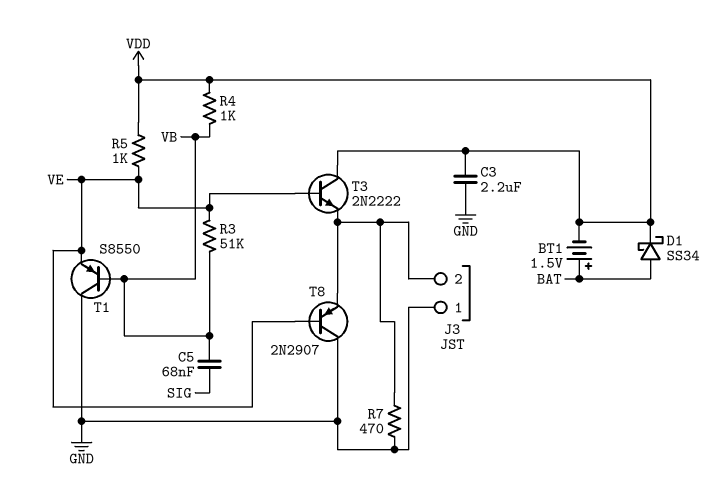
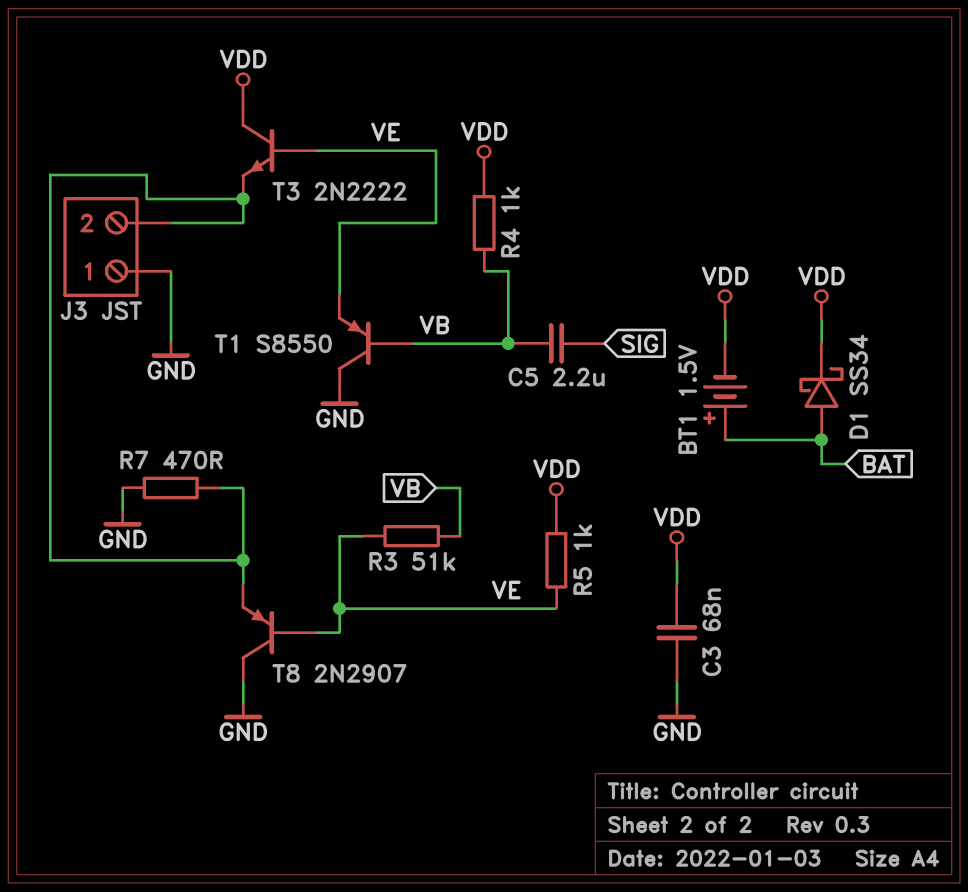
C3: 2.2uF (GND, VDD) -> 68nF (GND, VDD)
C5: 68nF (SIG, VB) -> 2.2uF (SIG, VB)

